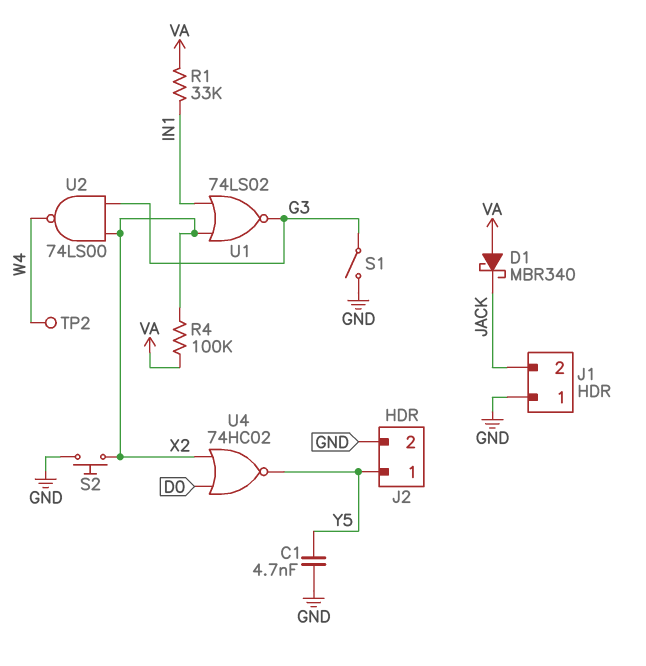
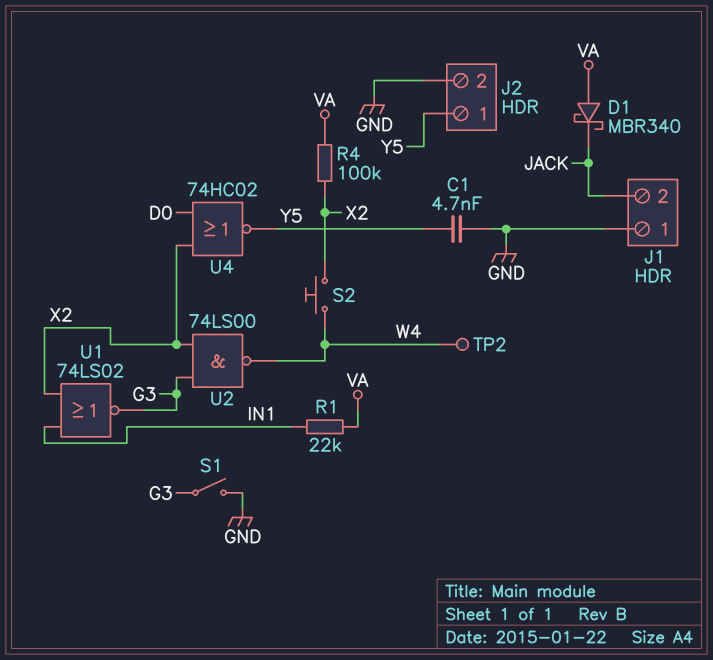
R1: 33k (IN1, VA) -> 22k (IN1, VA)
S2: button (GND, X2) -> button (W4, X2)

